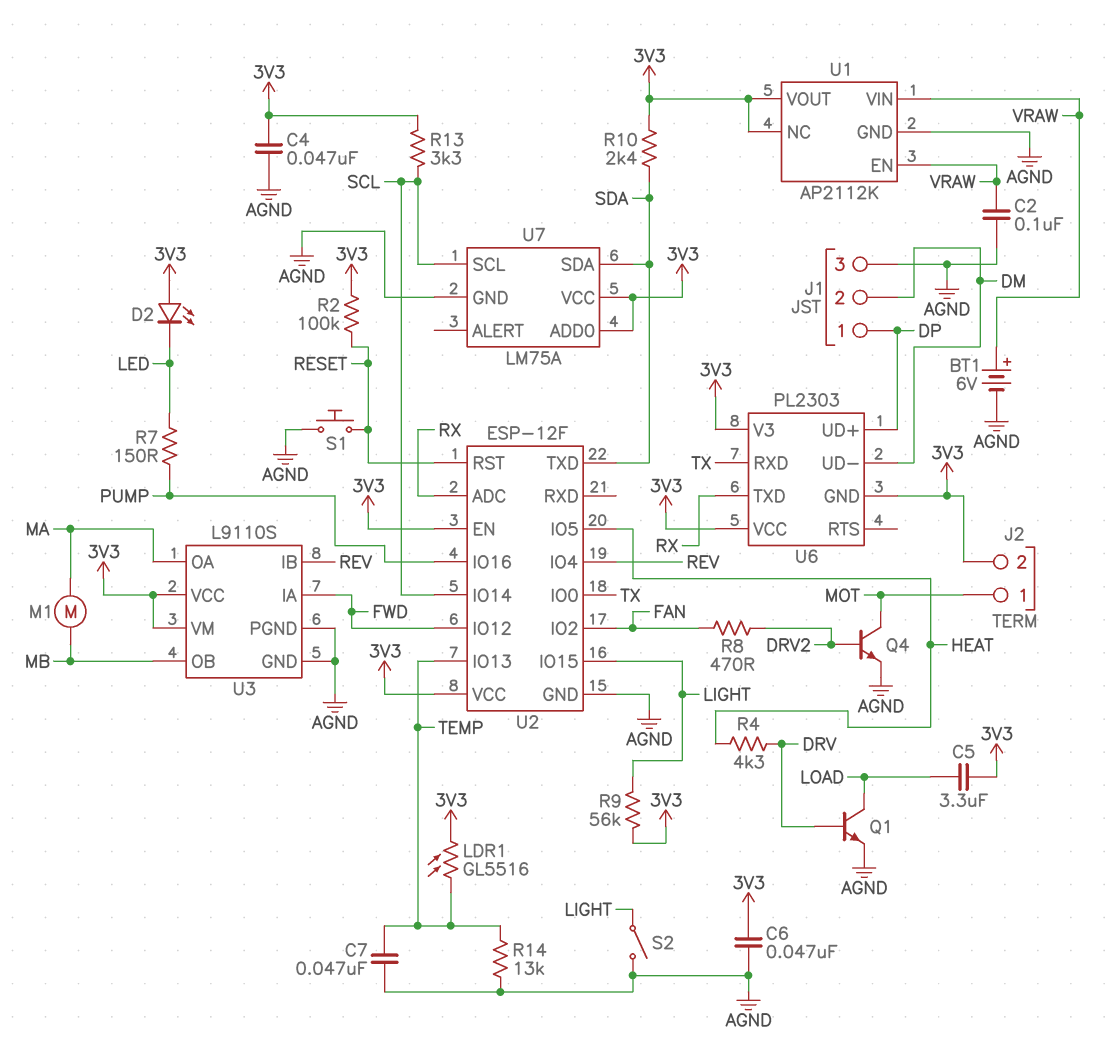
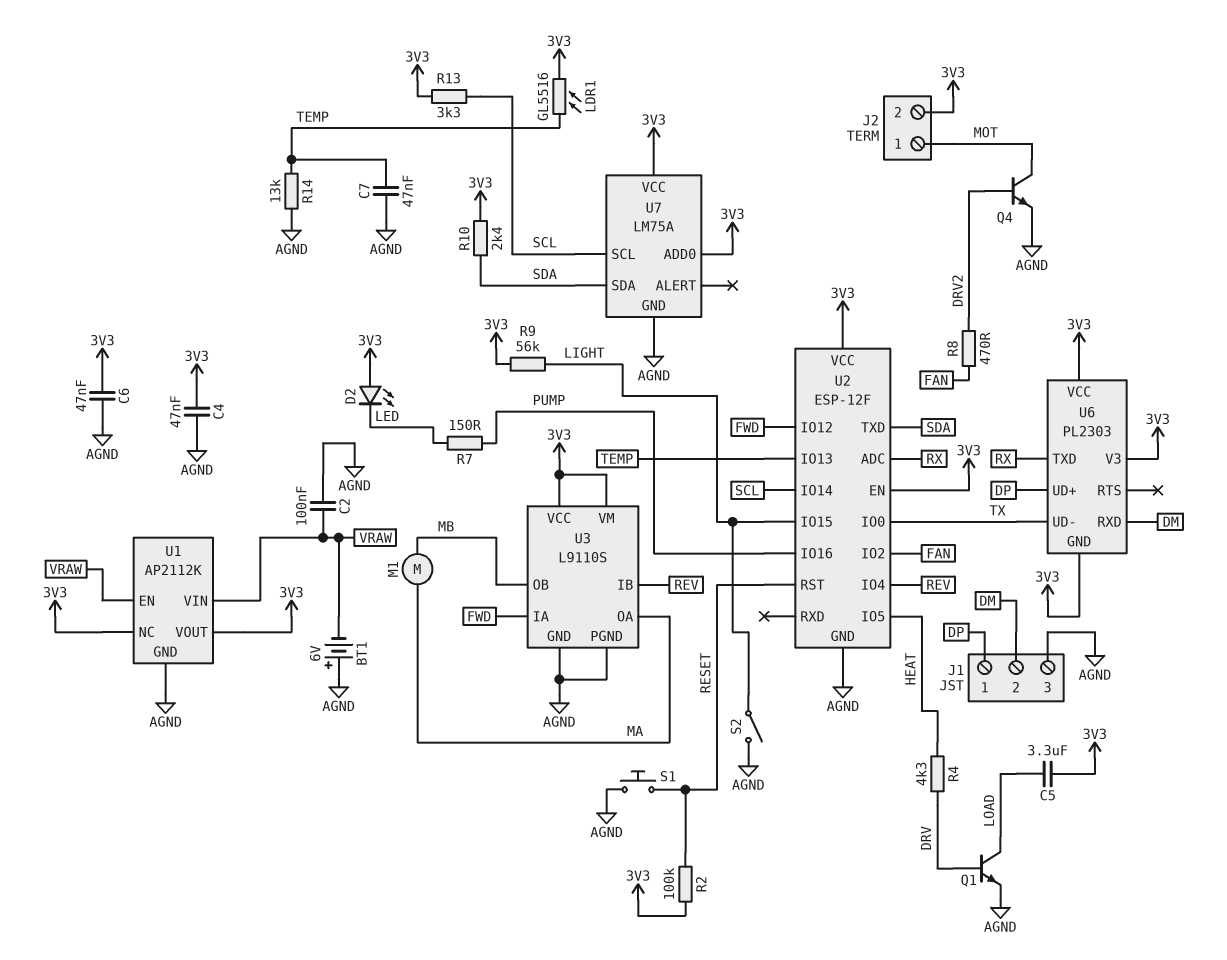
BT1: 6V (plus VRAW, minus AGND) -> 6V (plus AGND, minus VRAW)
U6 pin RXD: TX -> DM
U6 pin UD-: DM -> TX

